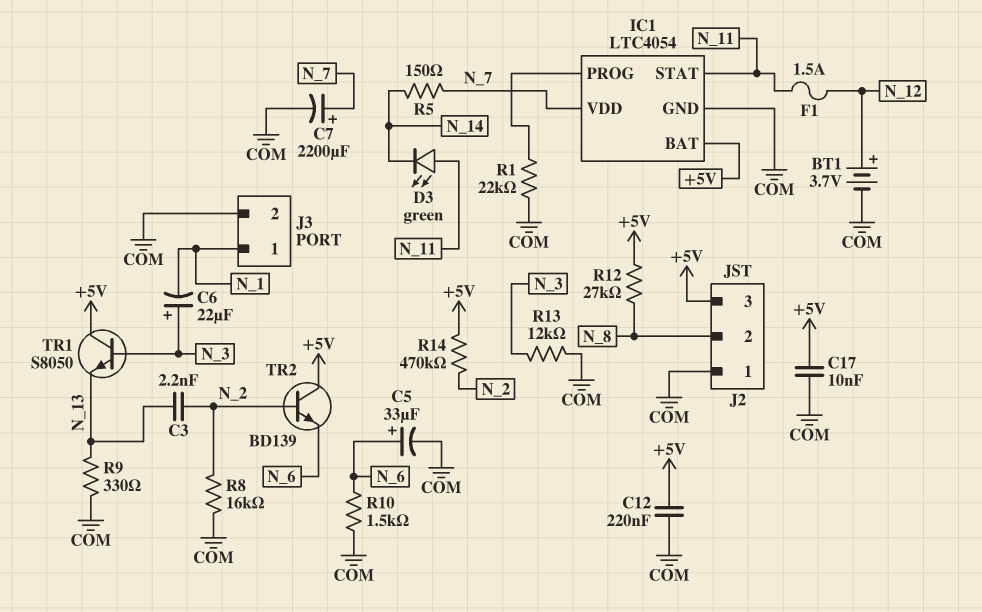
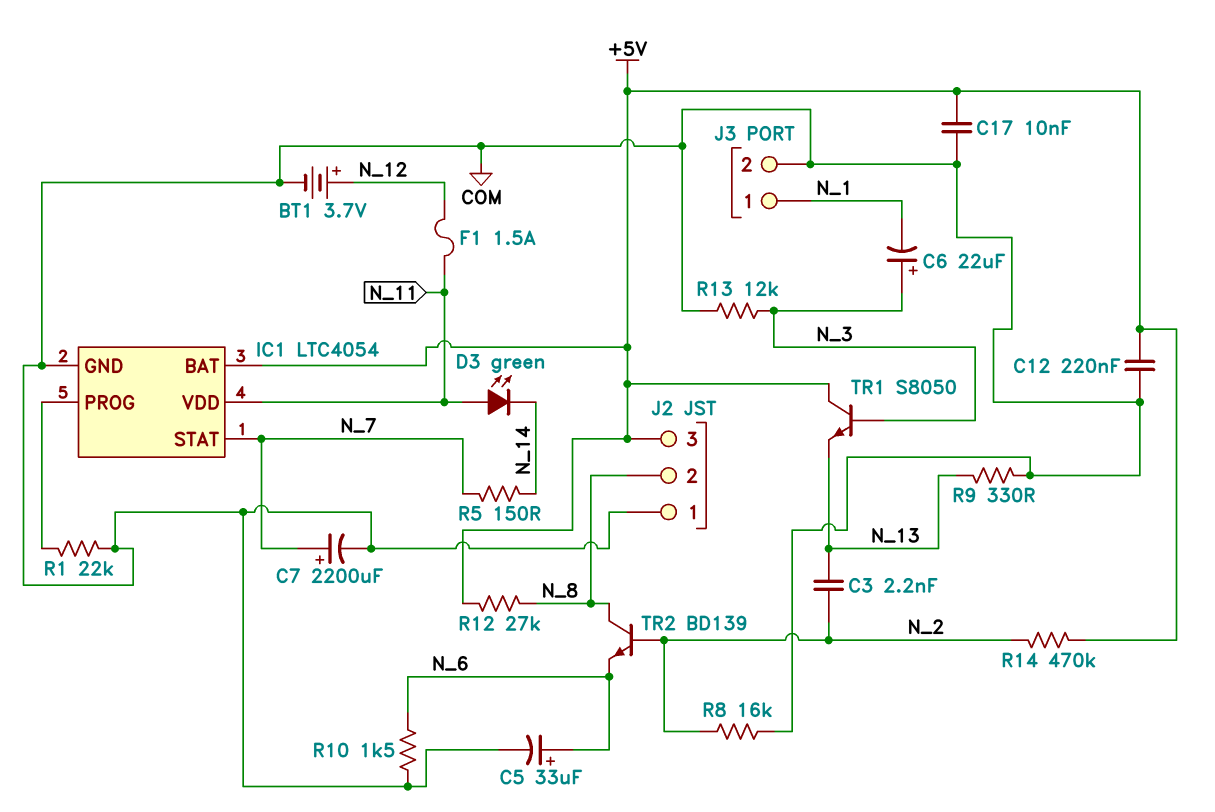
IC1 pin STAT: N_11 -> N_7
IC1 pin VDD: N_7 -> N_11
TR2: NPN BD139 (B N_2, C +5V, E N_6) -> NPN BD139 (B N_2, C N_8, E N_6)

